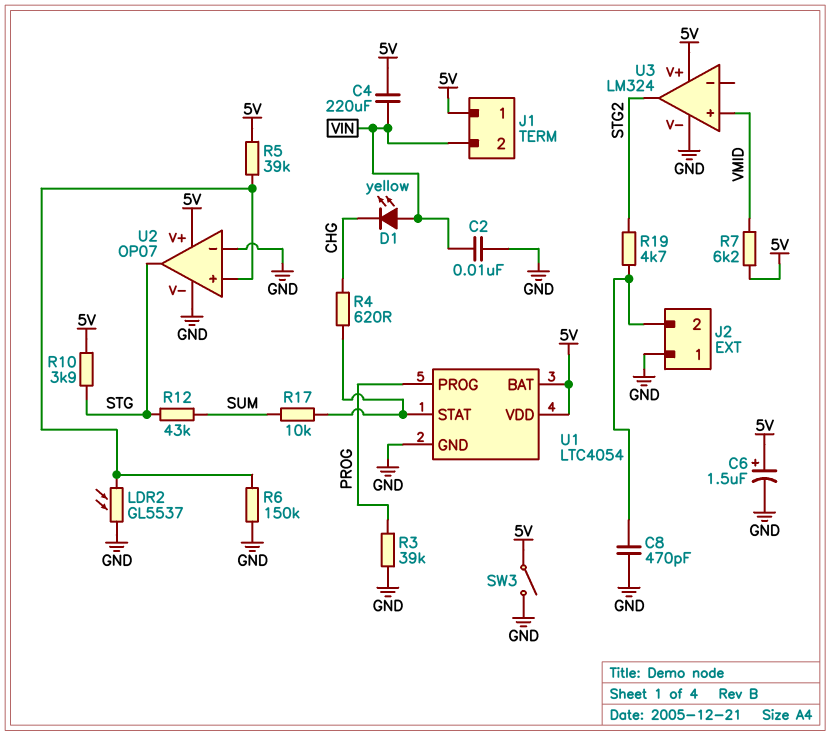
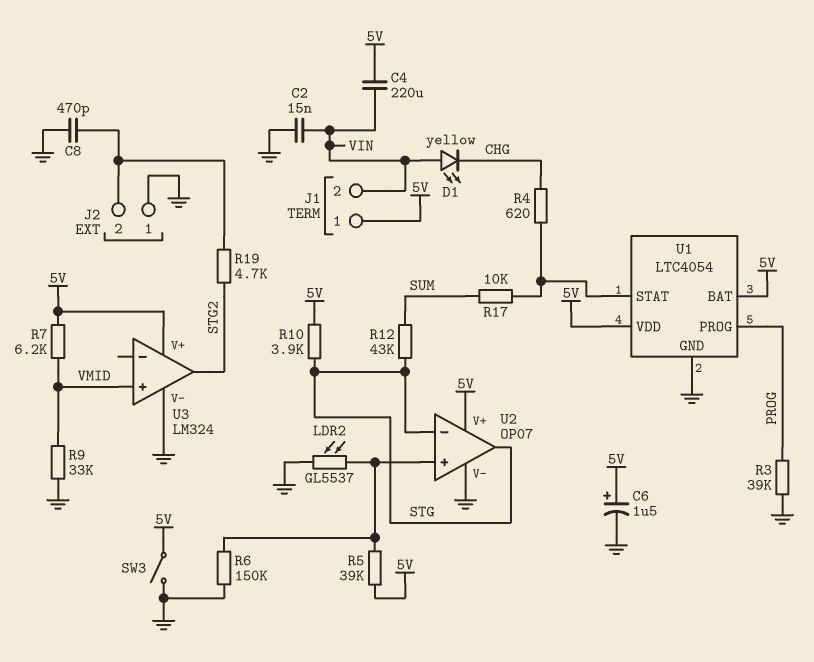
C2: 10nF (GND, VIN) -> 15nF (GND, VIN)
R9: none -> 33k (GND, VMID)
U2 pin in-: GND -> STG

